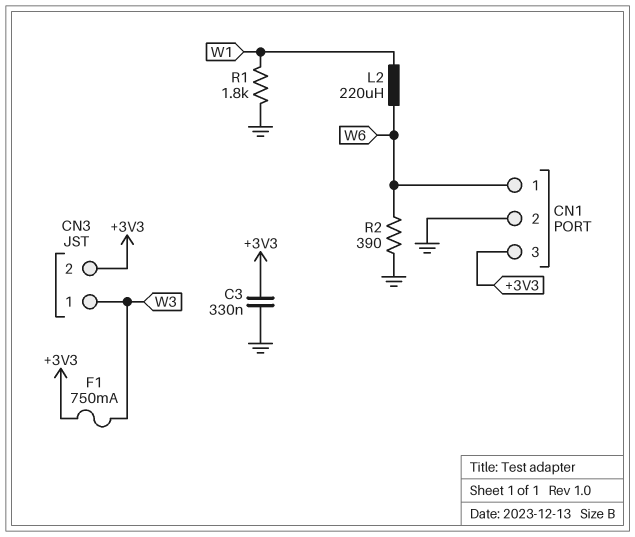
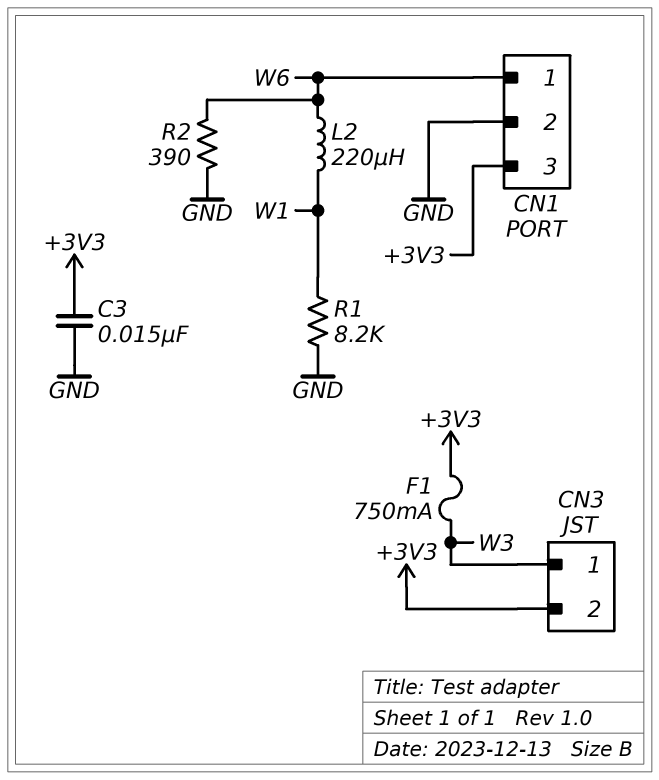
C3: 330nF (+3V3, GND) -> 15nF (+3V3, GND)
R1: 1.8k (GND, W1) -> 8.2k (GND, W1)

